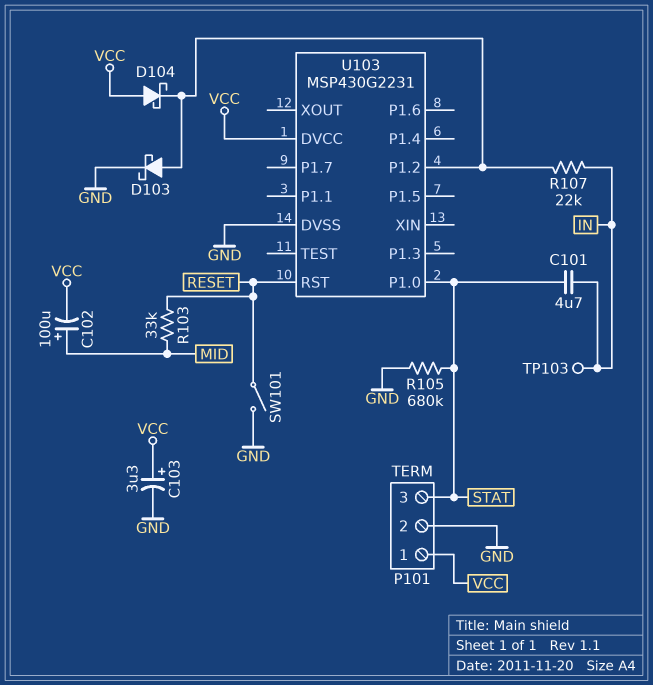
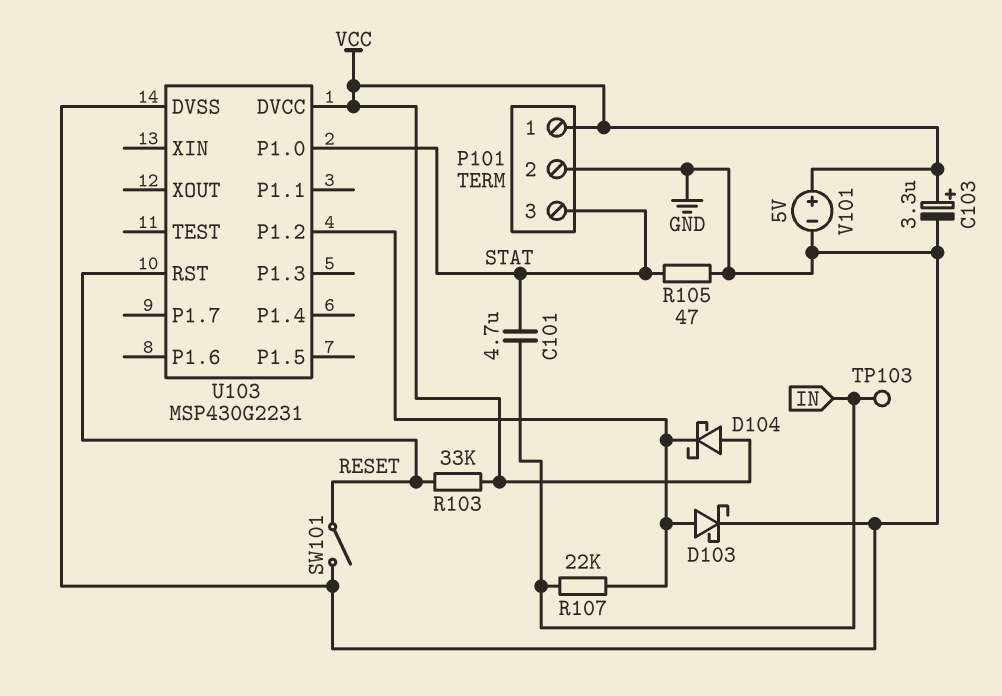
C102: 100uF (plus MID, minus VCC) -> none
R103: 33k (MID, RESET) -> 33k (RESET, VCC)
R105: 680k (GND, STAT) -> 47 (GND, STAT)
V101: none -> 5V (plus VCC, minus GND)

